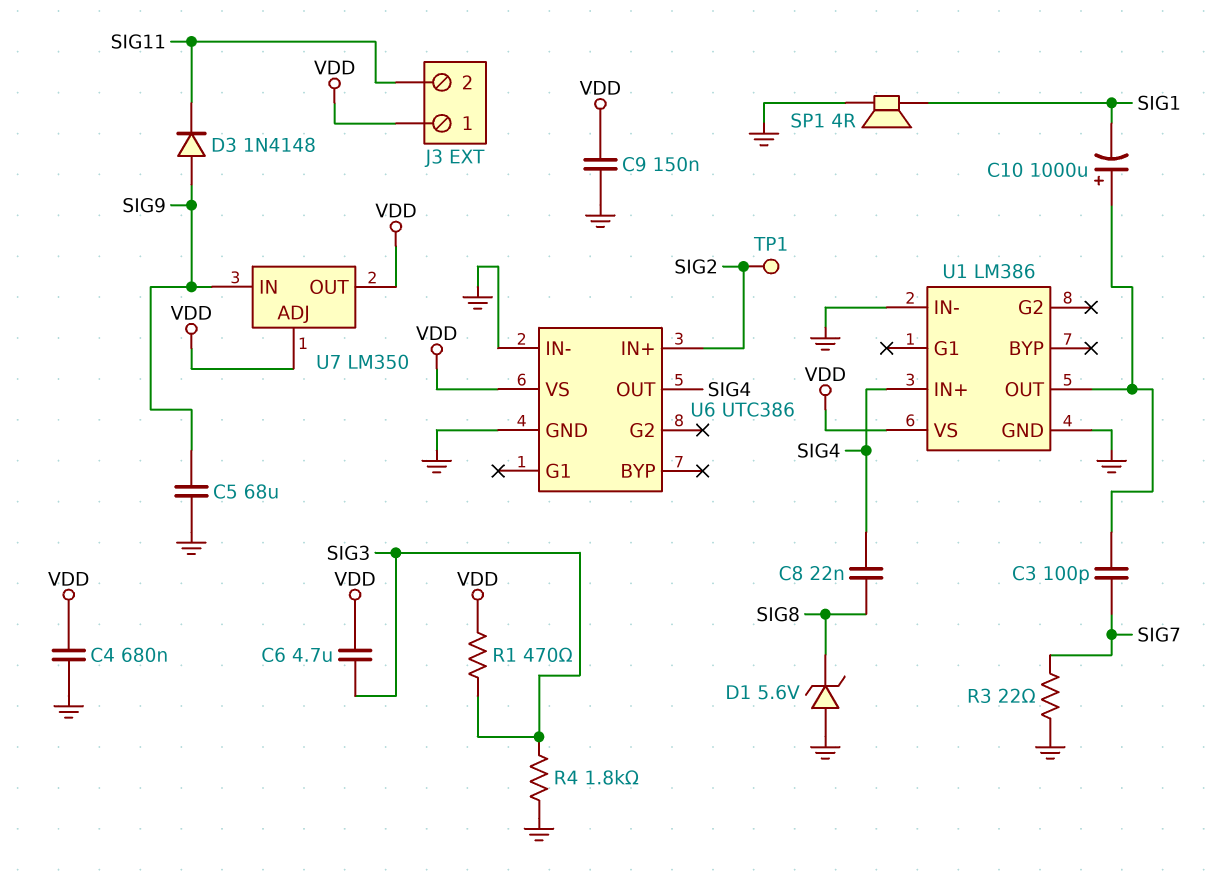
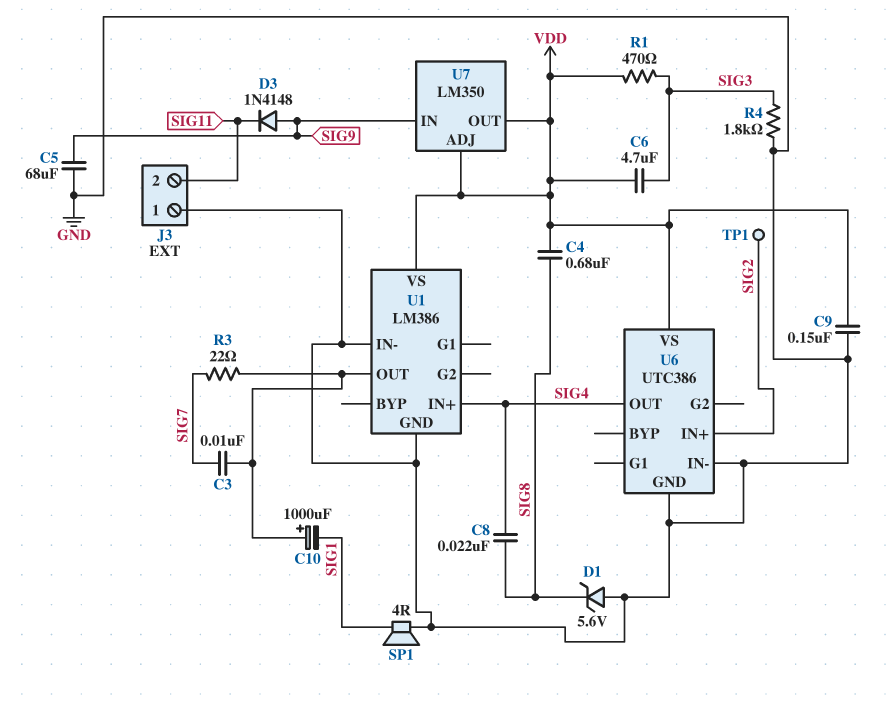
C3: 100pF (SIG7, U1/OUT) -> 10nF (SIG7, U1/OUT)
C4: 680nF (GND, VDD) -> 680nF (SIG8, VDD)
J3 pin 1: VDD -> GND
R3: 22 (GND, SIG7) -> 22 (SIG7, U1/OUT)

